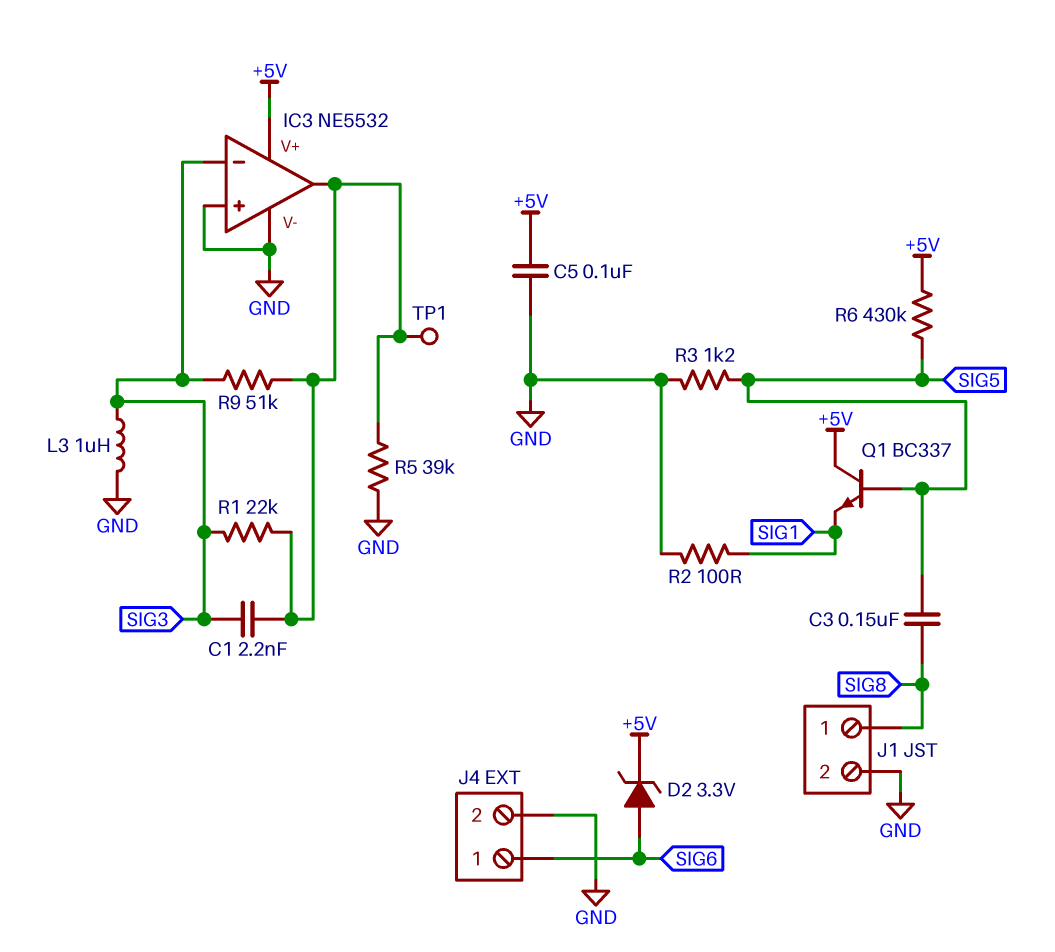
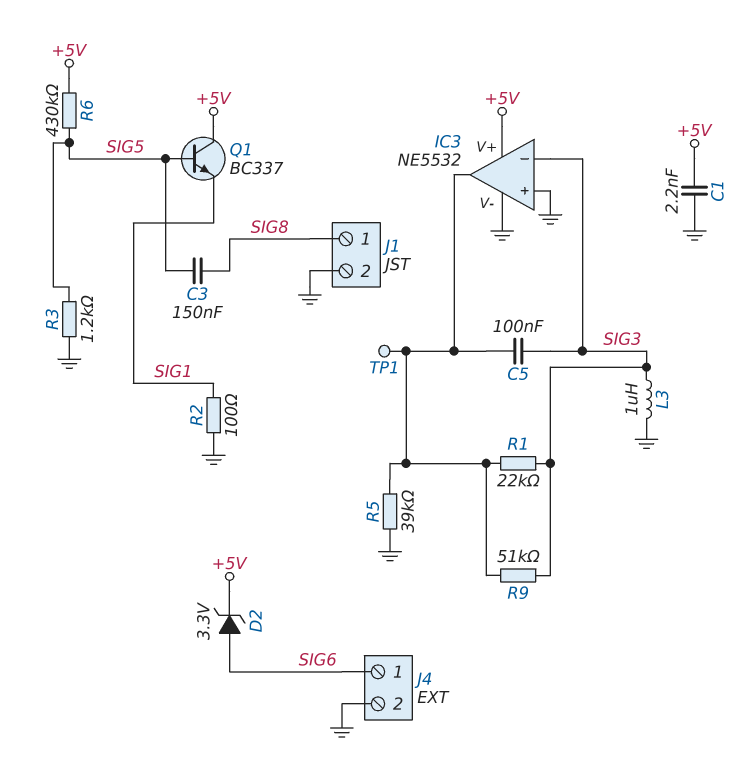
C1: 2.2nF (IC3/out, SIG3) -> 2.2nF (+5V, GND)
C5: 100nF (+5V, GND) -> 100nF (IC3/out, SIG3)

